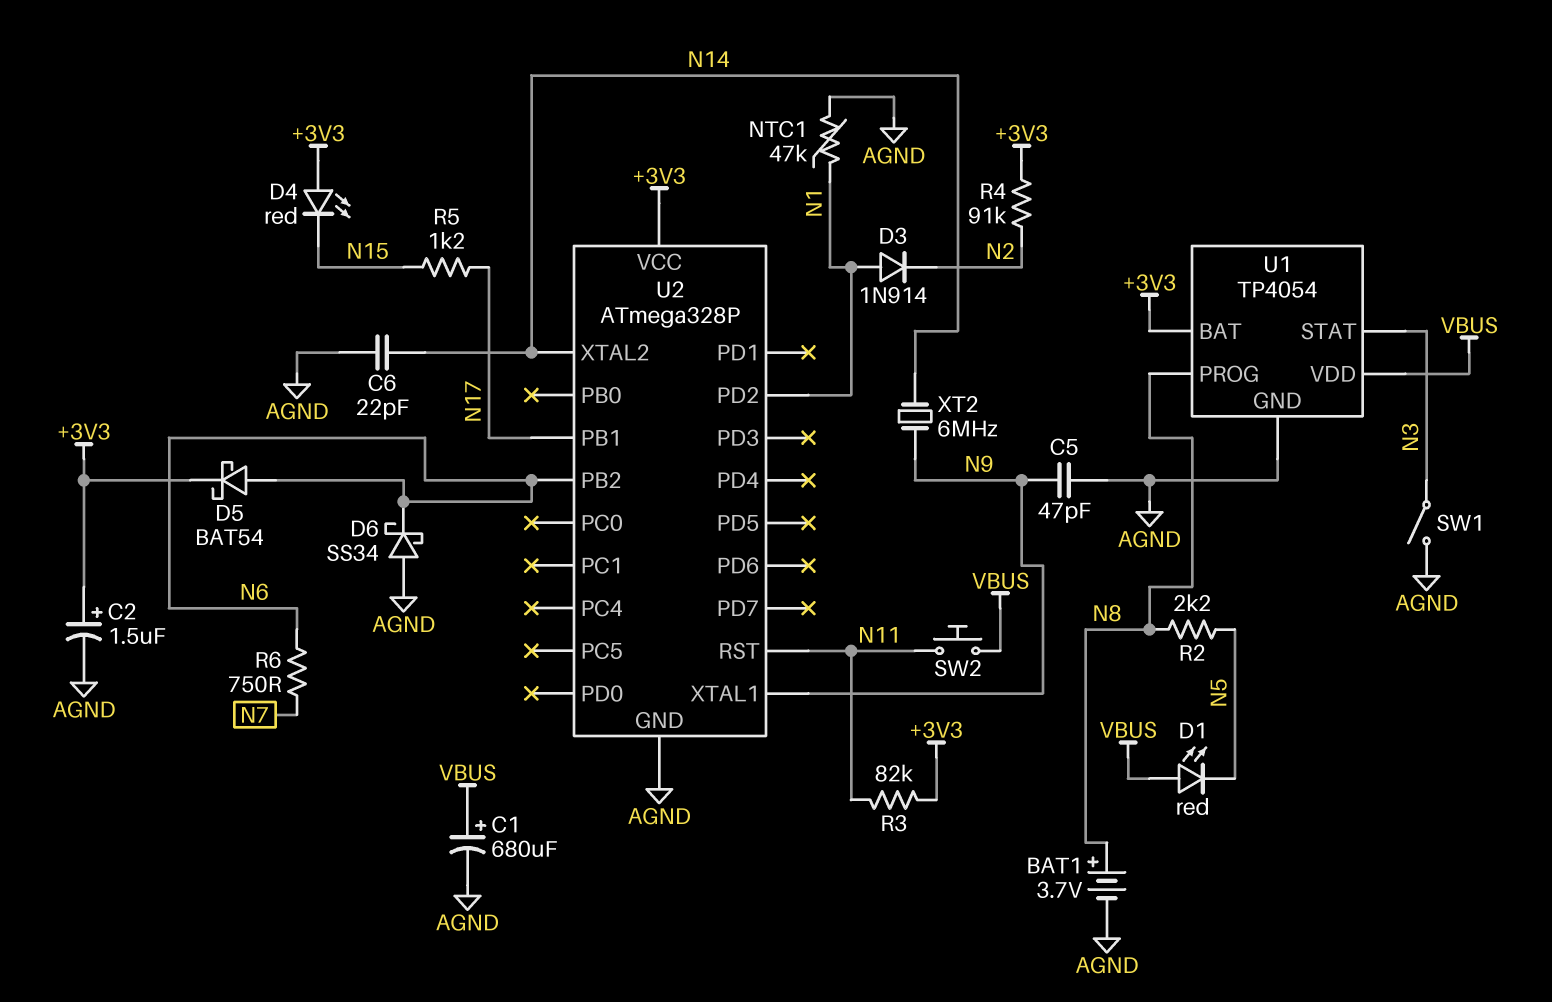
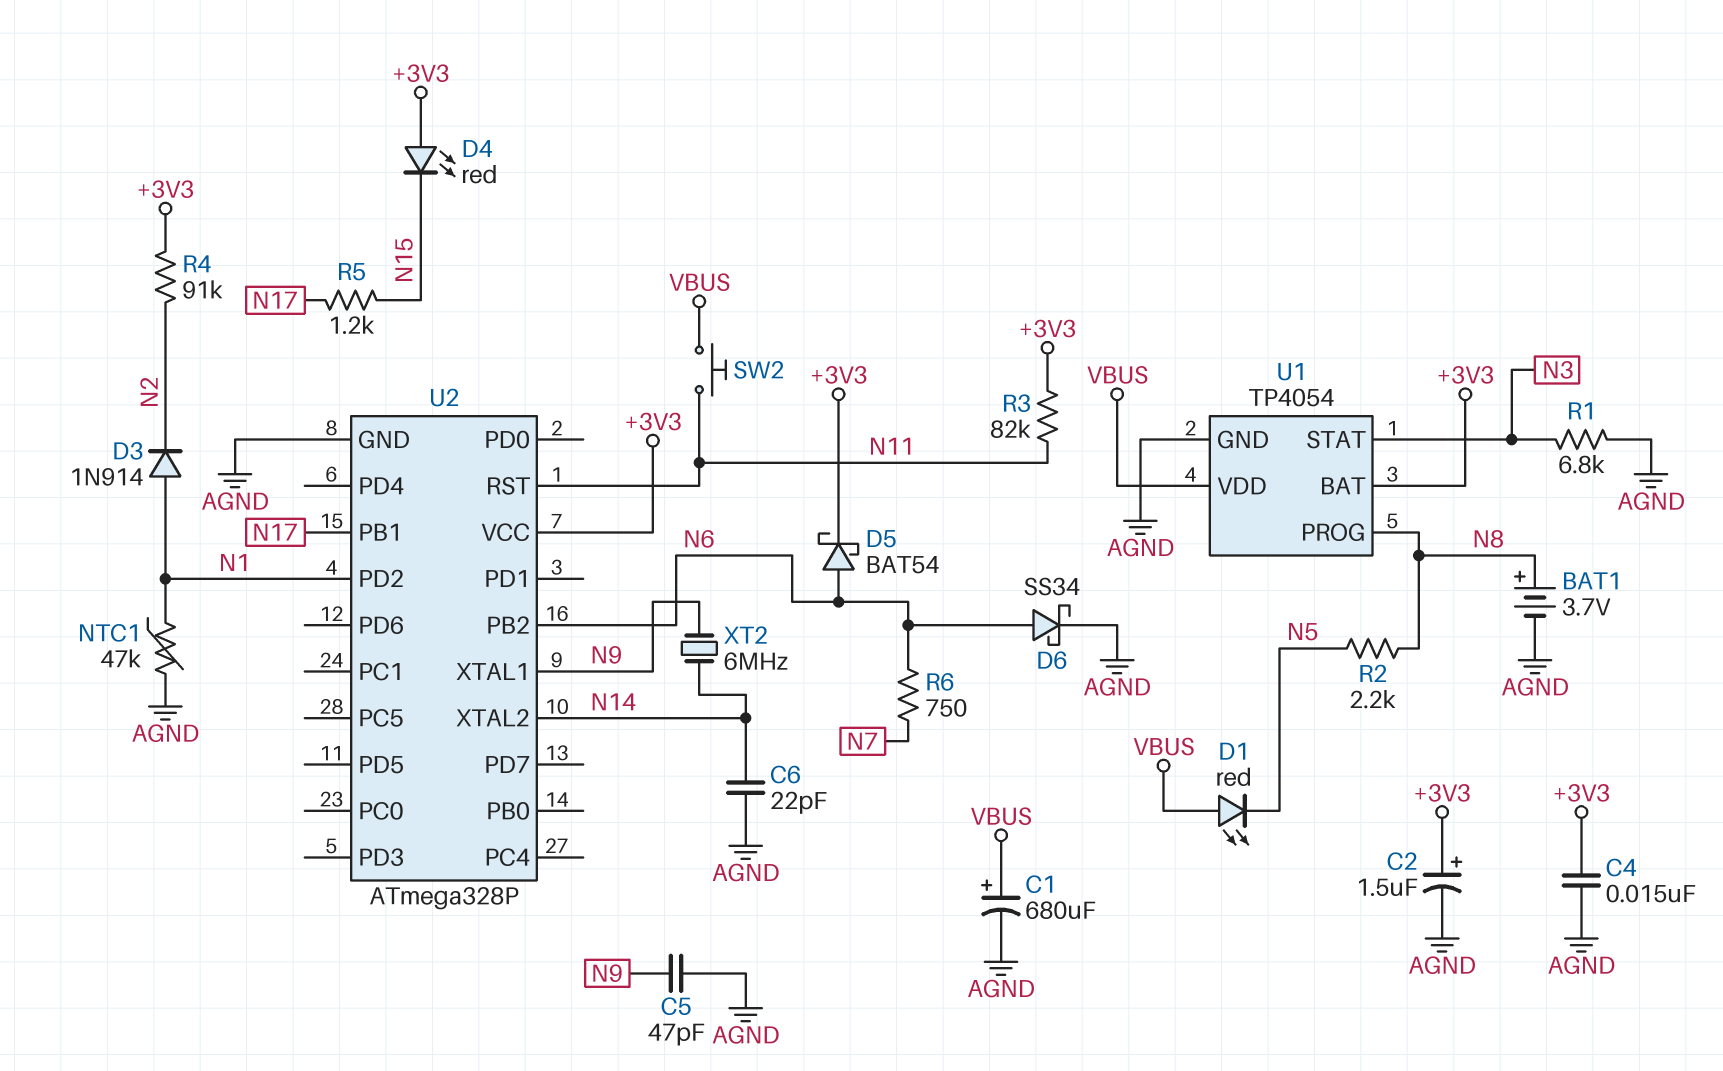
C4: none -> 15nF (+3V3, AGND)
D6: schottky SS34 (A AGND, K N6) -> schottky SS34 (A N6, K AGND)
R1: none -> 6.8k (AGND, N3)
SW1: switch (AGND, N3) -> none

